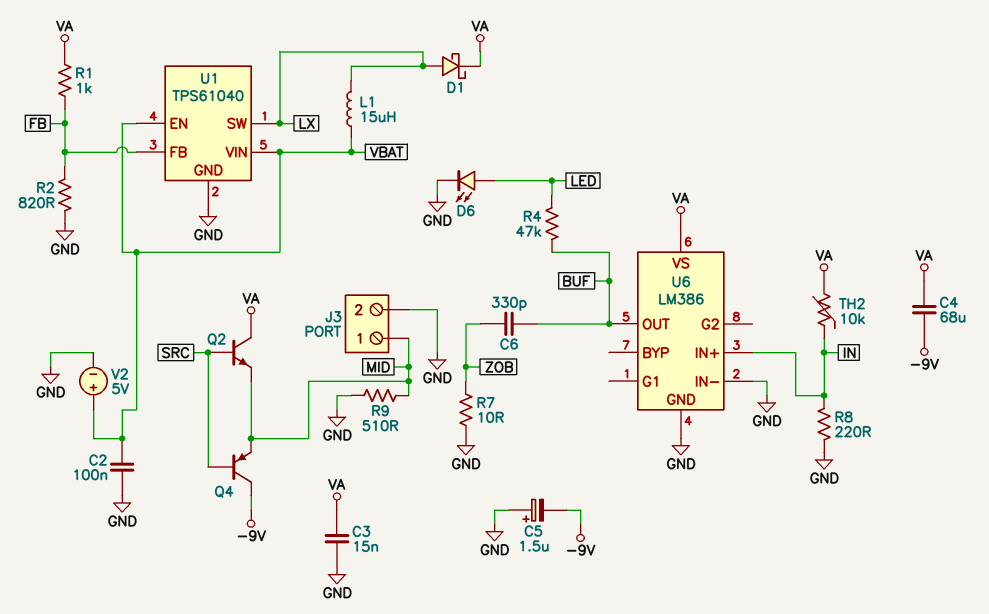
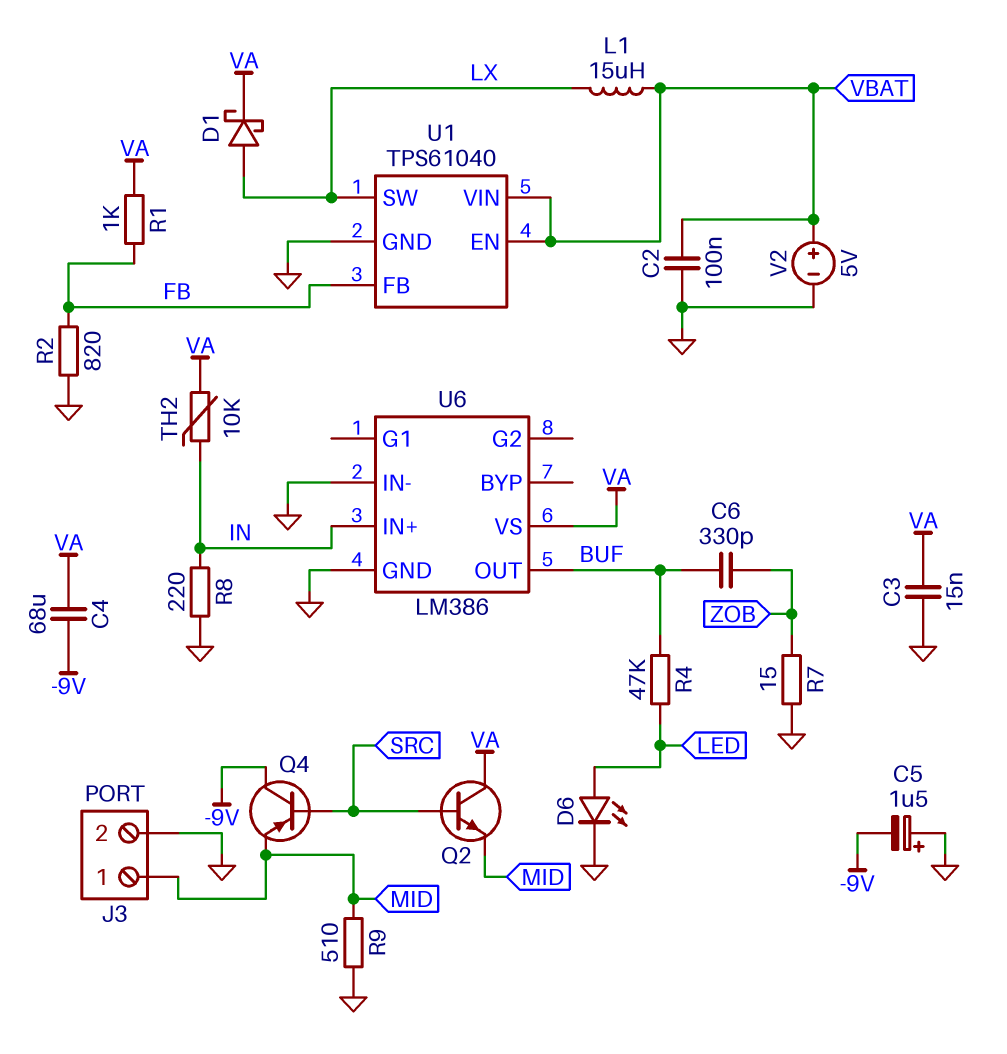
R7: 10 (GND, ZOB) -> 15 (GND, ZOB)

